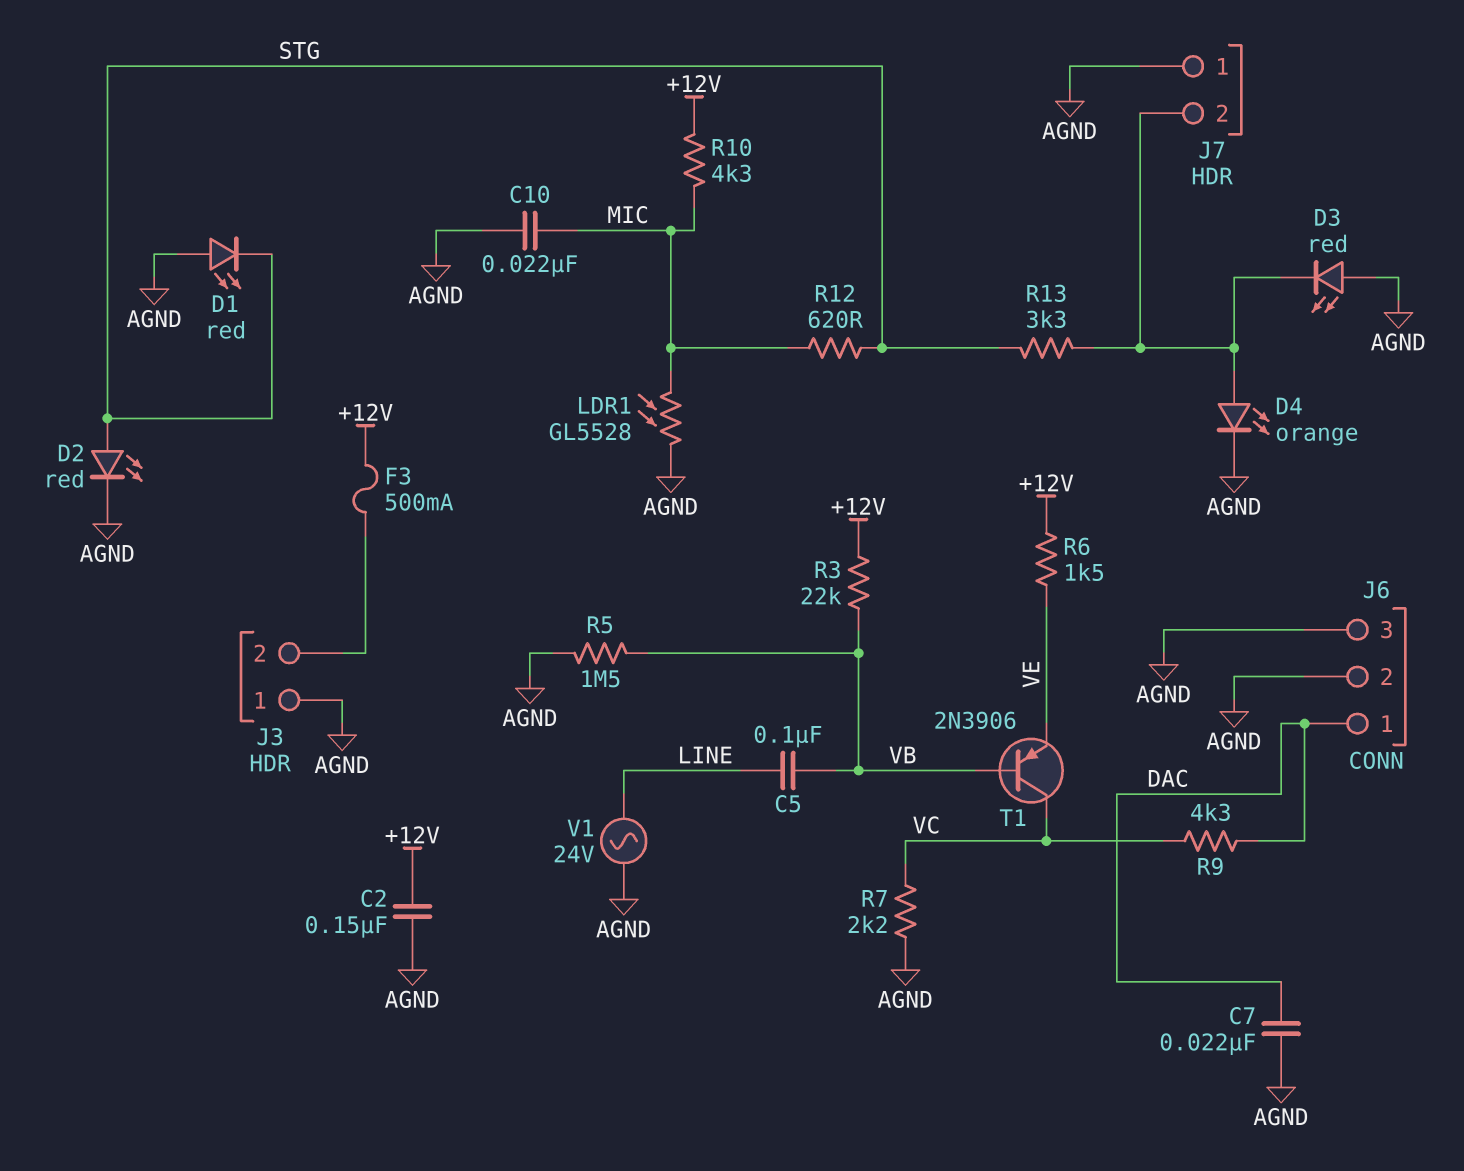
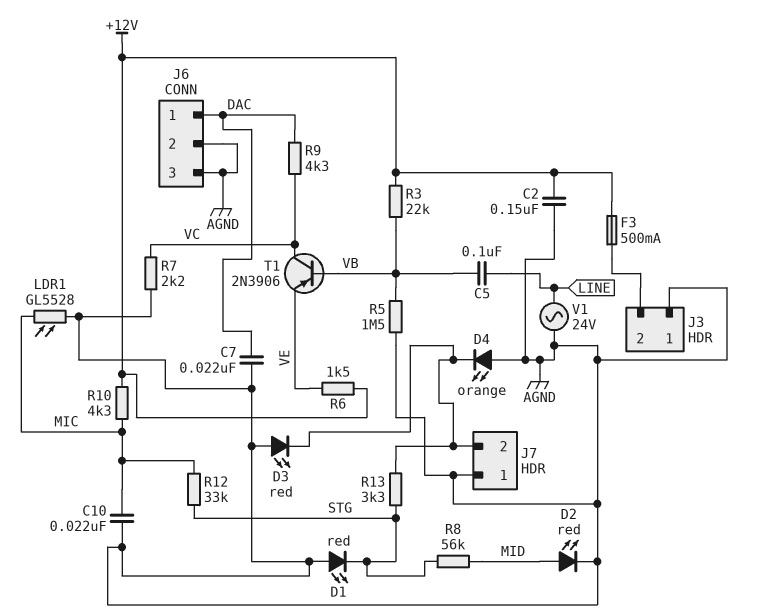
D2: LED red (A STG, K AGND) -> LED red (A MID, K AGND)
D4: LED orange (A J7/2, K AGND) -> LED orange (A AGND, K J7/2)
R8: none -> 56k (MID, STG)
R12: 620 (MIC, STG) -> 33k (MIC, STG)

